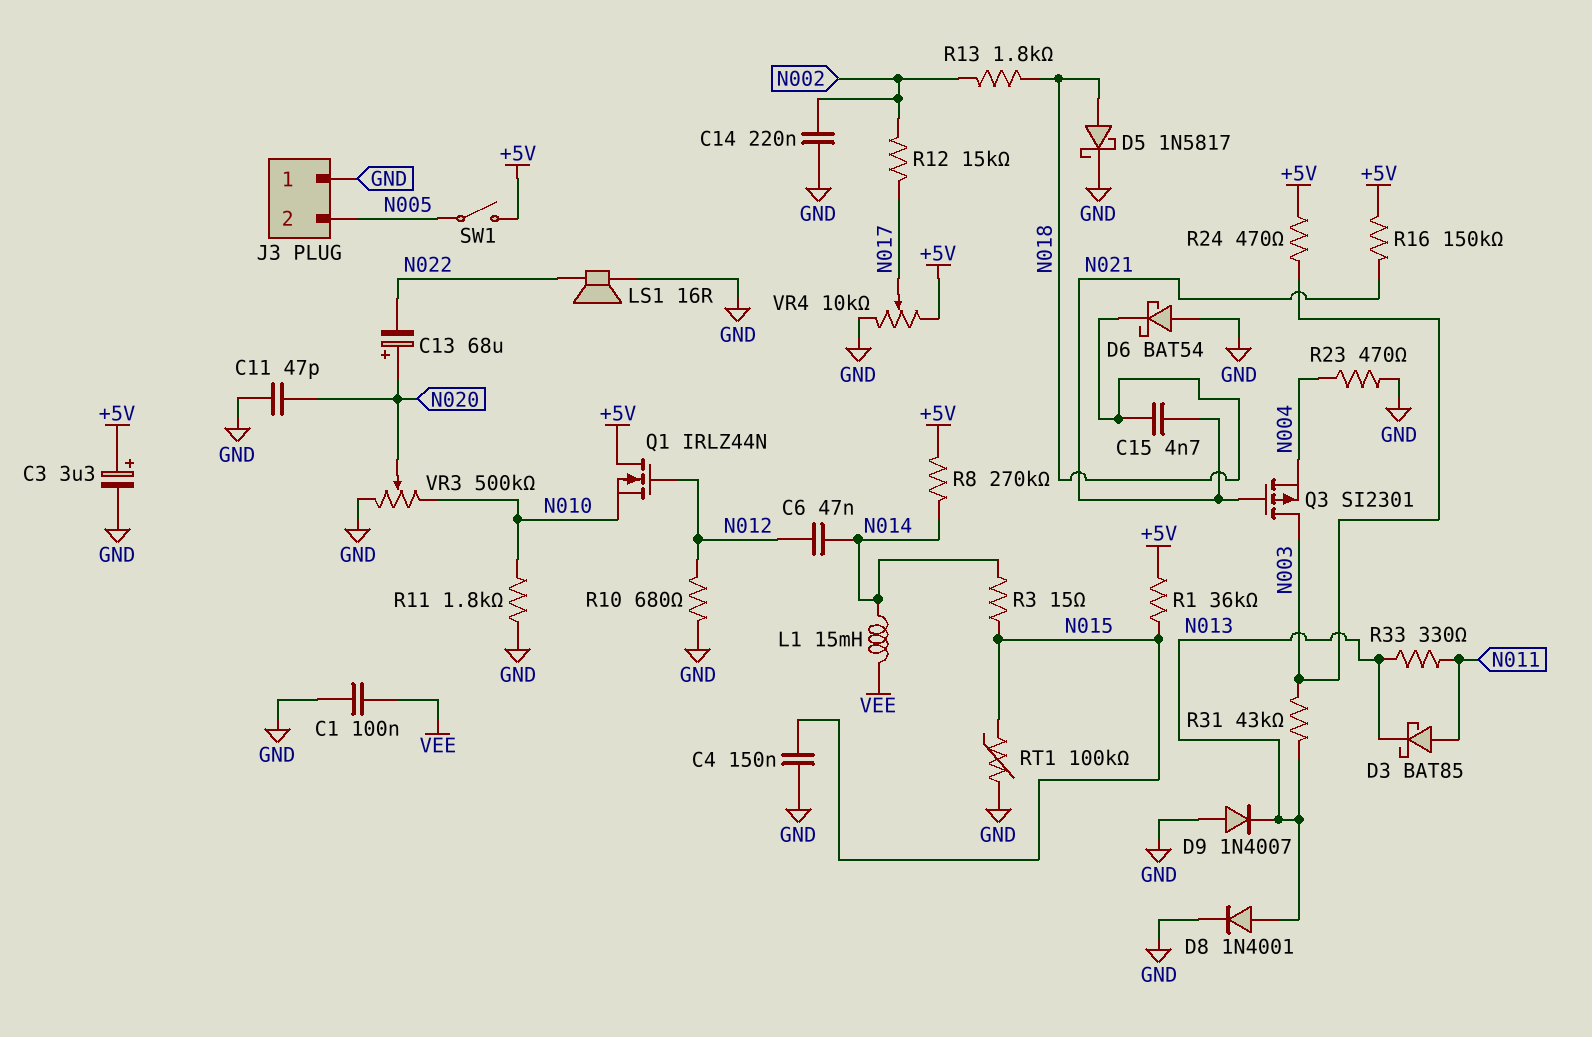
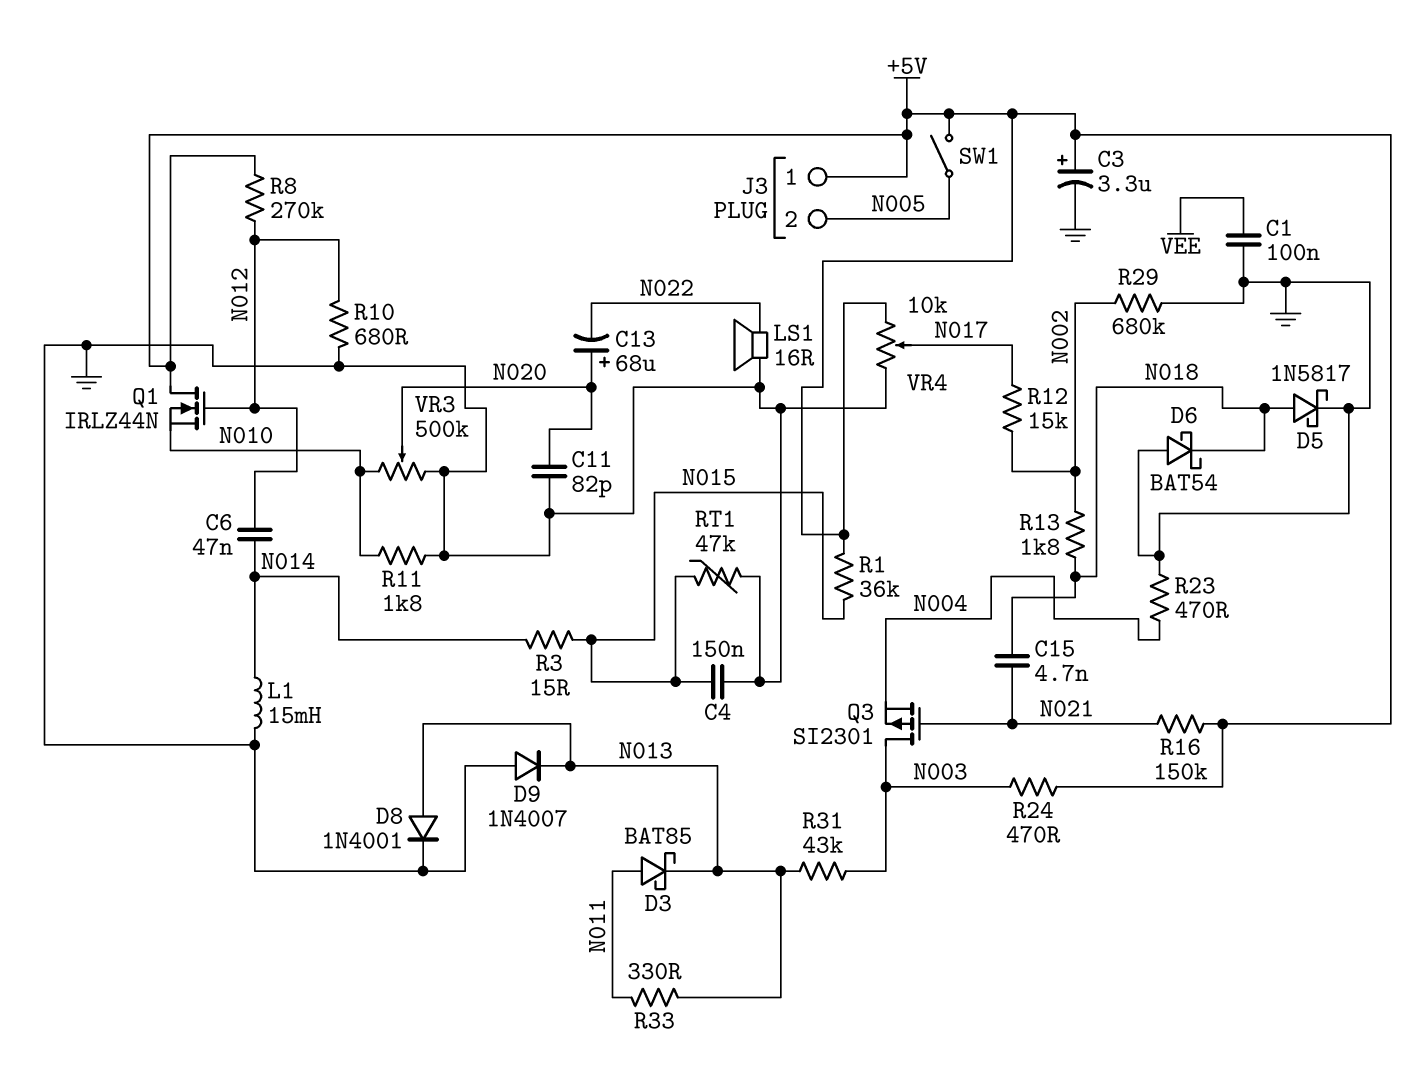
C11: 47pF (GND, N020) -> 82pF (GND, N020)
C14: 220nF (GND, N002) -> none
J3 pin 1: GND -> +5V
L1: 15mH (N014, VEE) -> 15mH (GND, N014)
R8: 270k (+5V, N014) -> 270k (+5V, N012)
R29: none -> 680k (GND, N002)
RT1: 100k (GND, N015) -> 47k (GND, N015)

